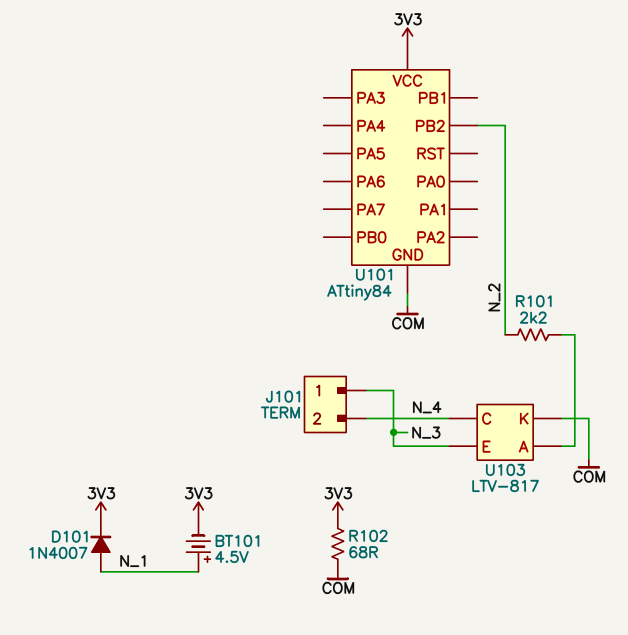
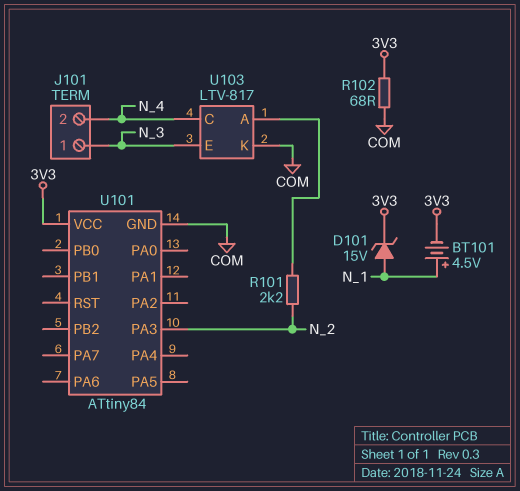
D101: diode 1N4007 (A N_1, K 3V3) -> zener 15V (A N_1, K 3V3)
U101 pin PA3: none -> N_2
U101 pin PB2: N_2 -> none

